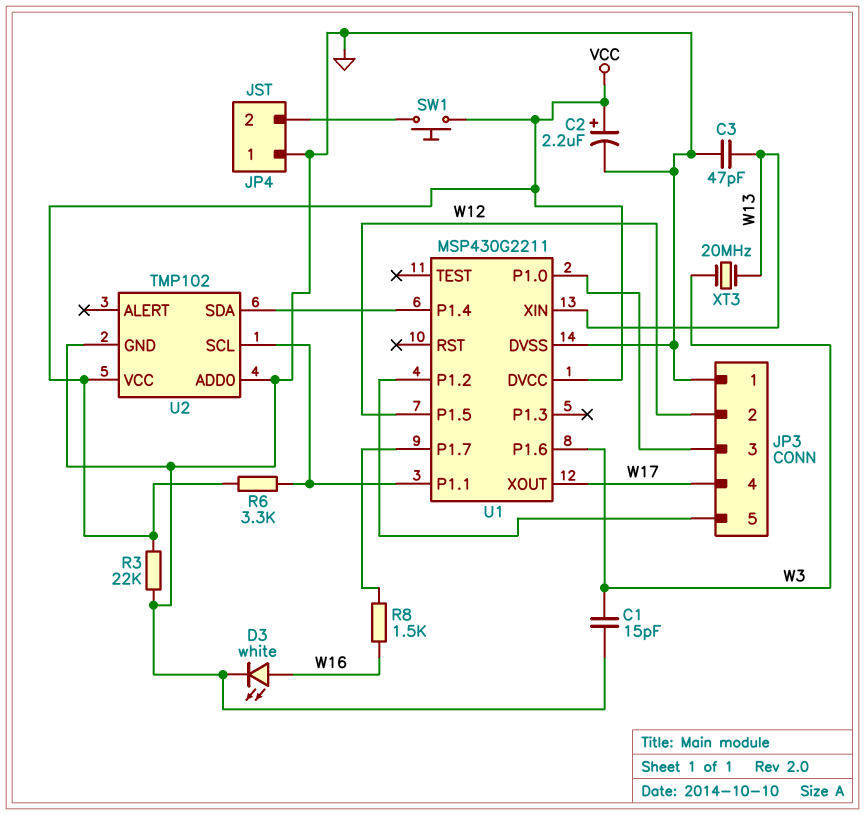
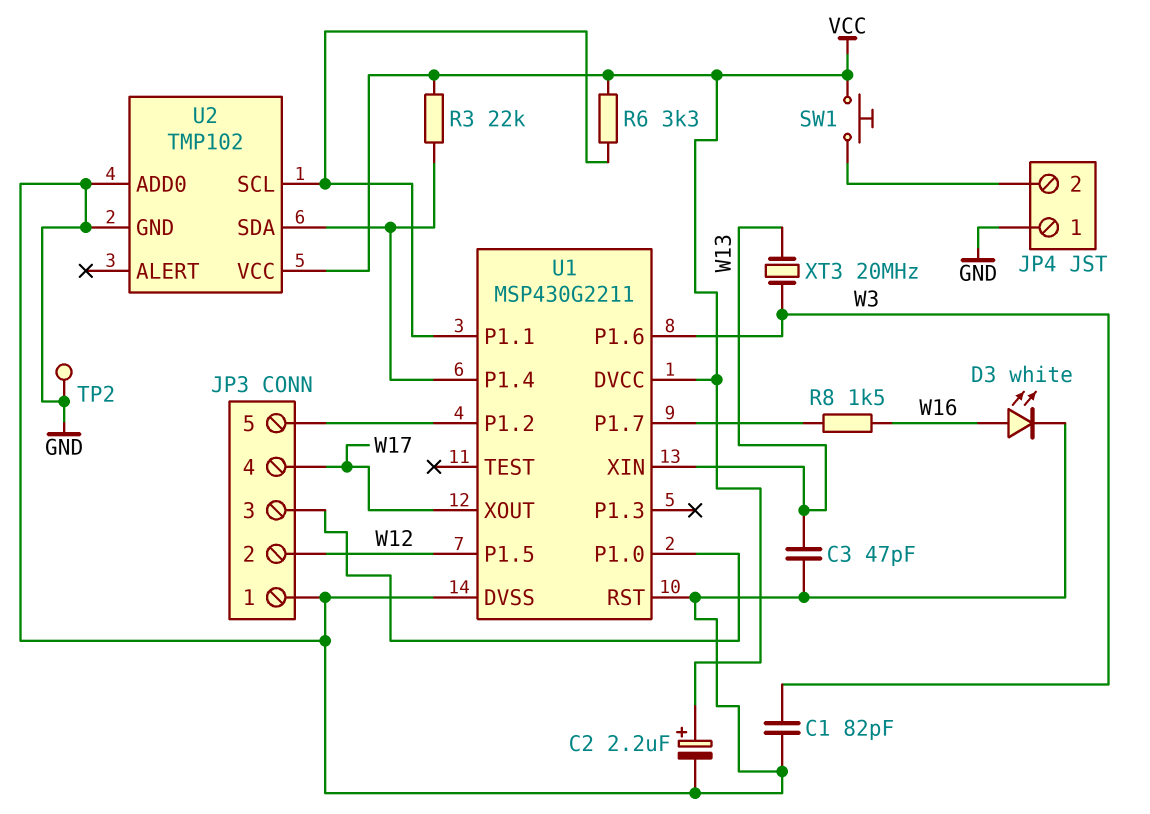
C1: 15pF (GND, W3) -> 82pF (GND, W3)
R3: 22k (GND, VCC) -> 22k (U1/P1.4, VCC)
TP2: none -> test point (GND)
U1 pin RST: none -> GND

